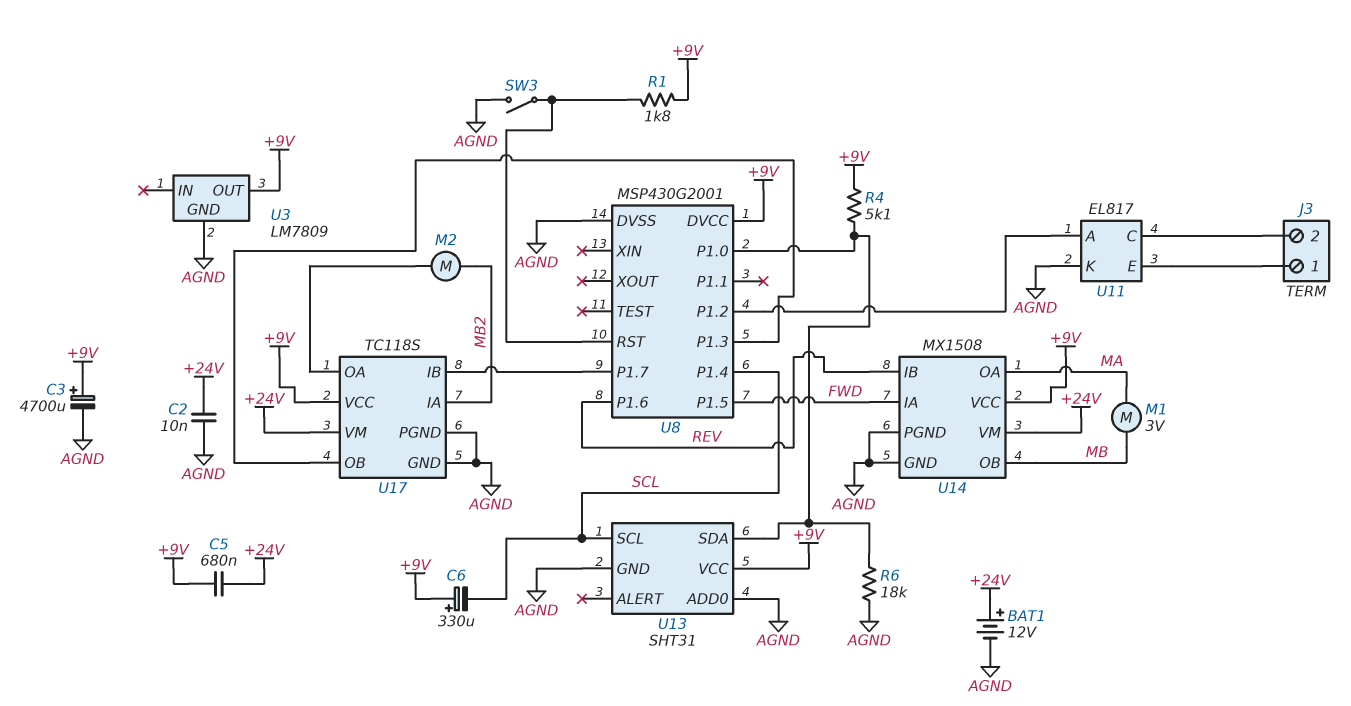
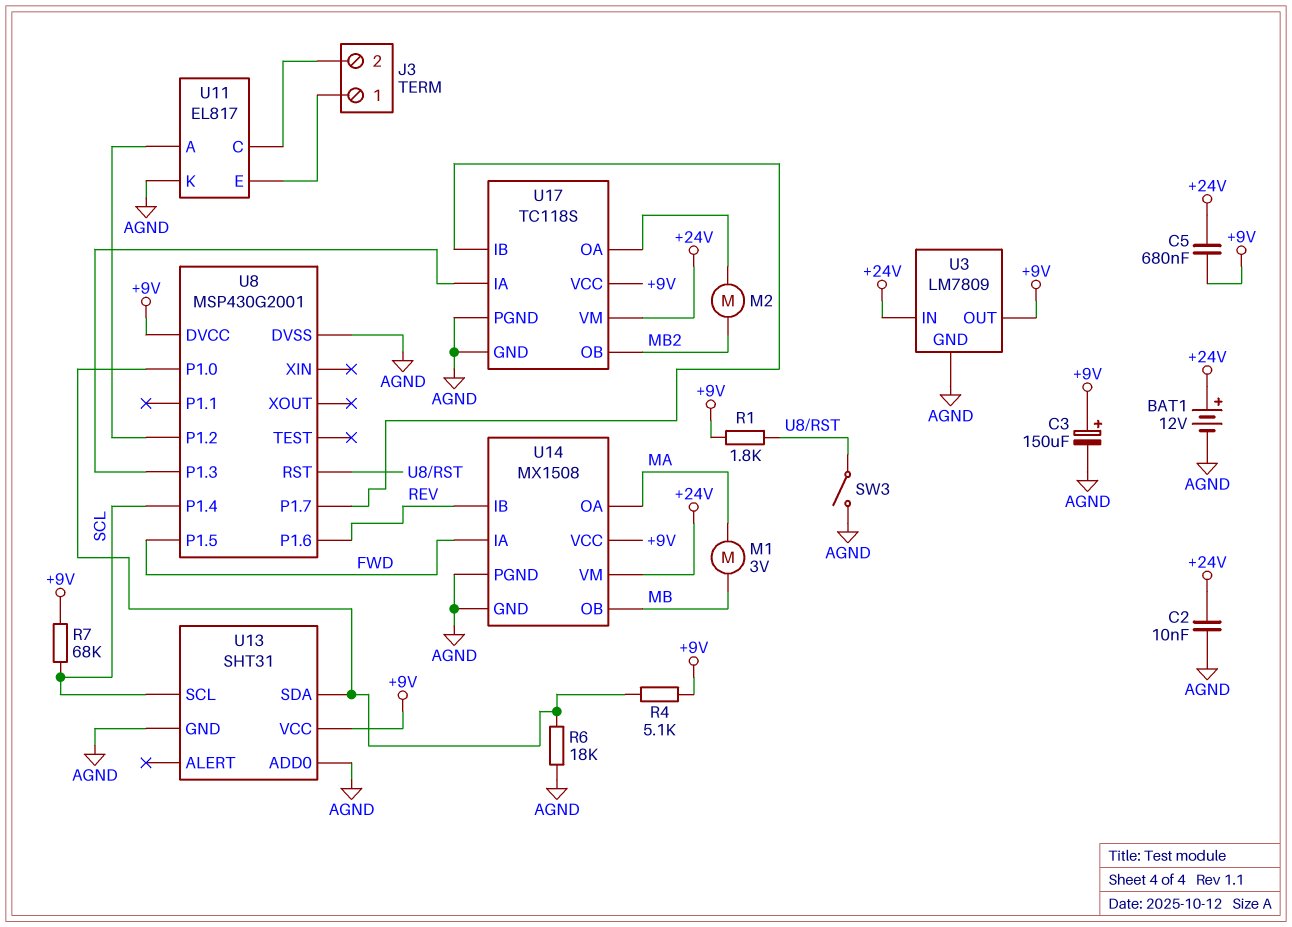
C3: 4700uF (plus +9V, minus AGND) -> 150uF (plus +9V, minus AGND)
C6: 330uF (plus +9V, minus SCL) -> none
R7: none -> 68k (+9V, SCL)
U3 pin IN: none -> +24V
U17 pin IA: MB2 -> U8/P1.3
U17 pin OB: U8/P1.3 -> MB2

